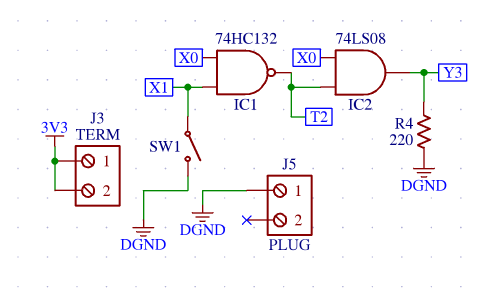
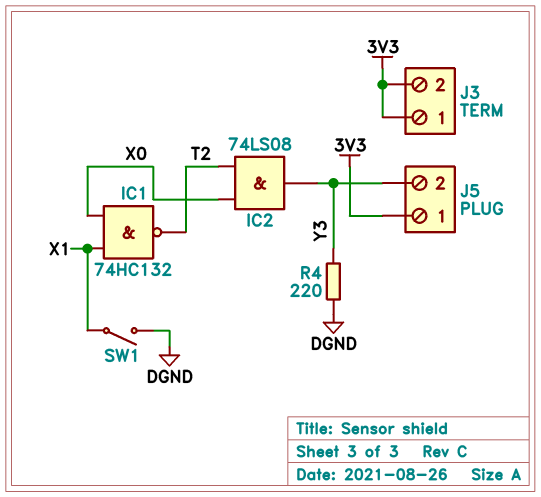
J5 pin 1: DGND -> 3V3
J5 pin 2: none -> Y3

